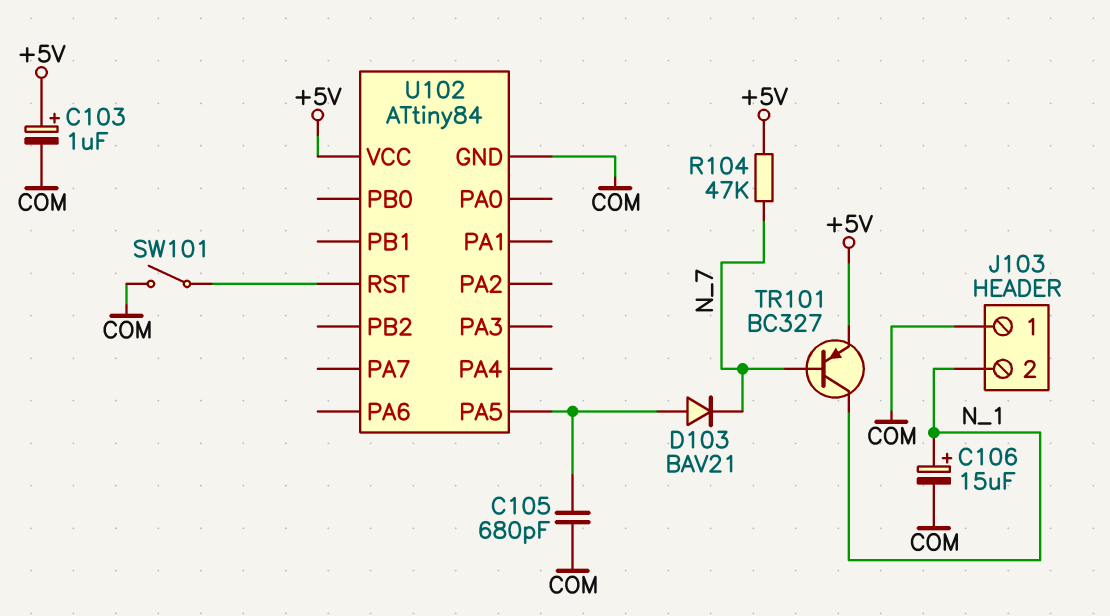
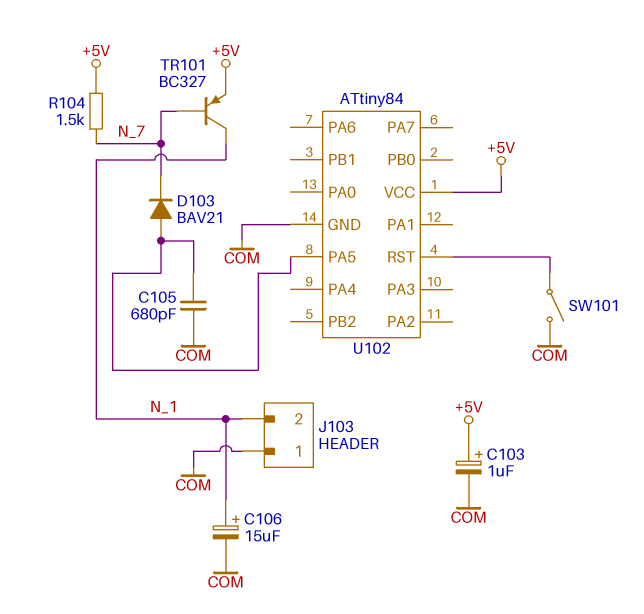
R104: 47k (+5V, N_7) -> 1.5k (+5V, N_7)

